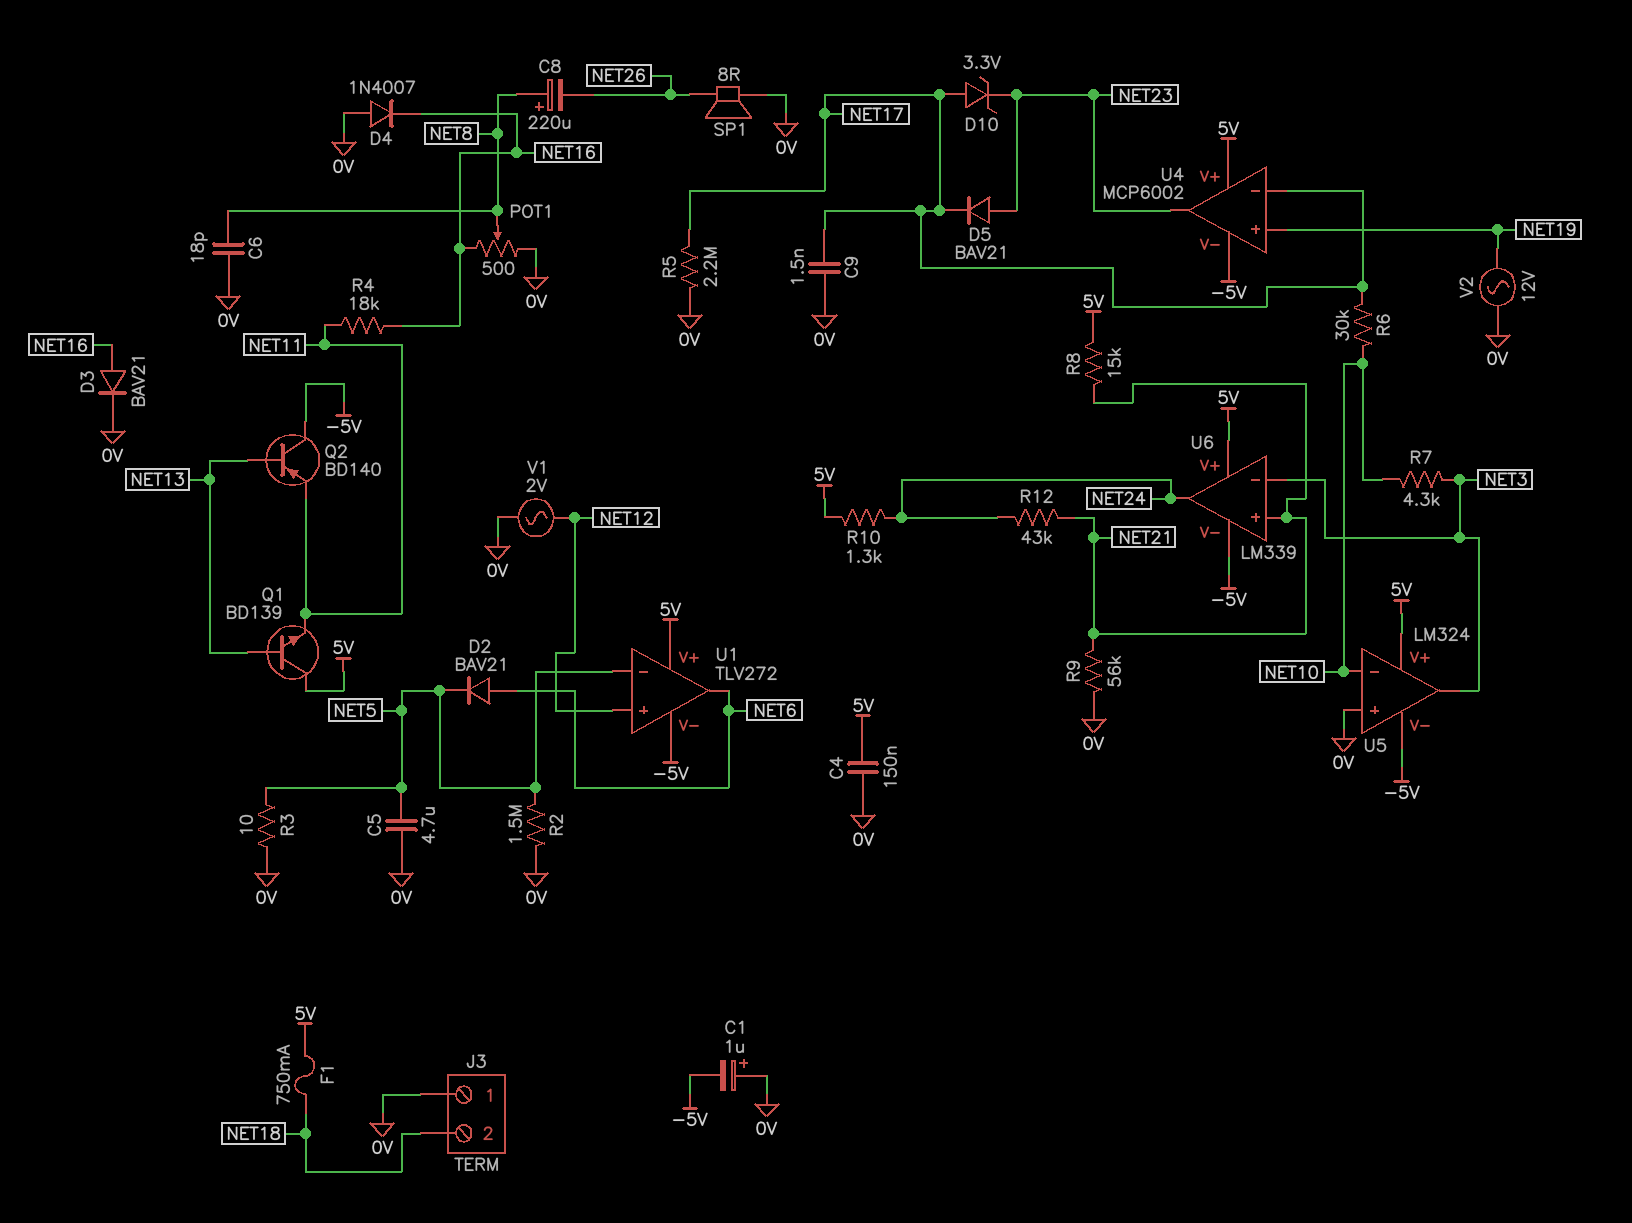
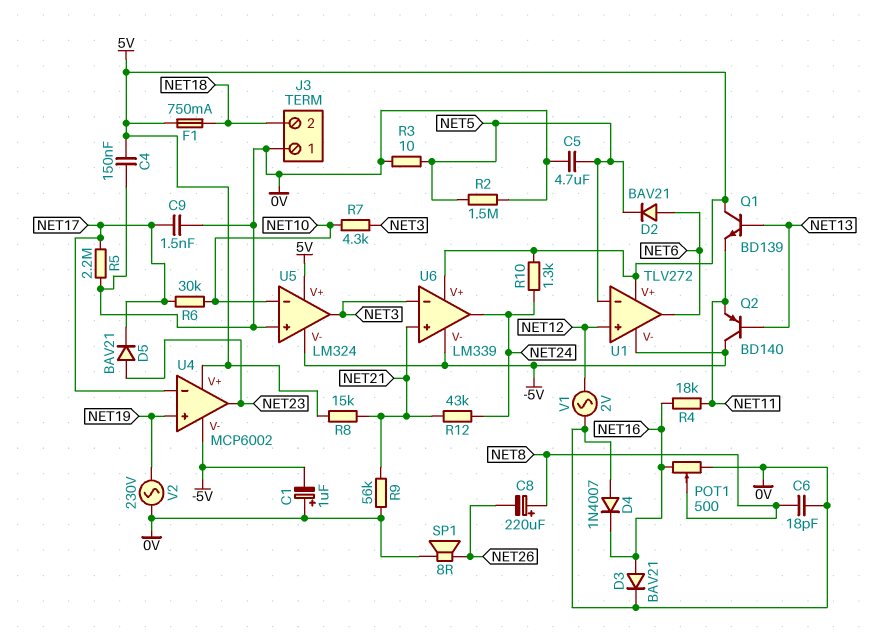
D10: zener 3.3V (A NET17, K NET23) -> none
V2: AC 12V (0V, NET19) -> AC 230V (0V, NET19)

